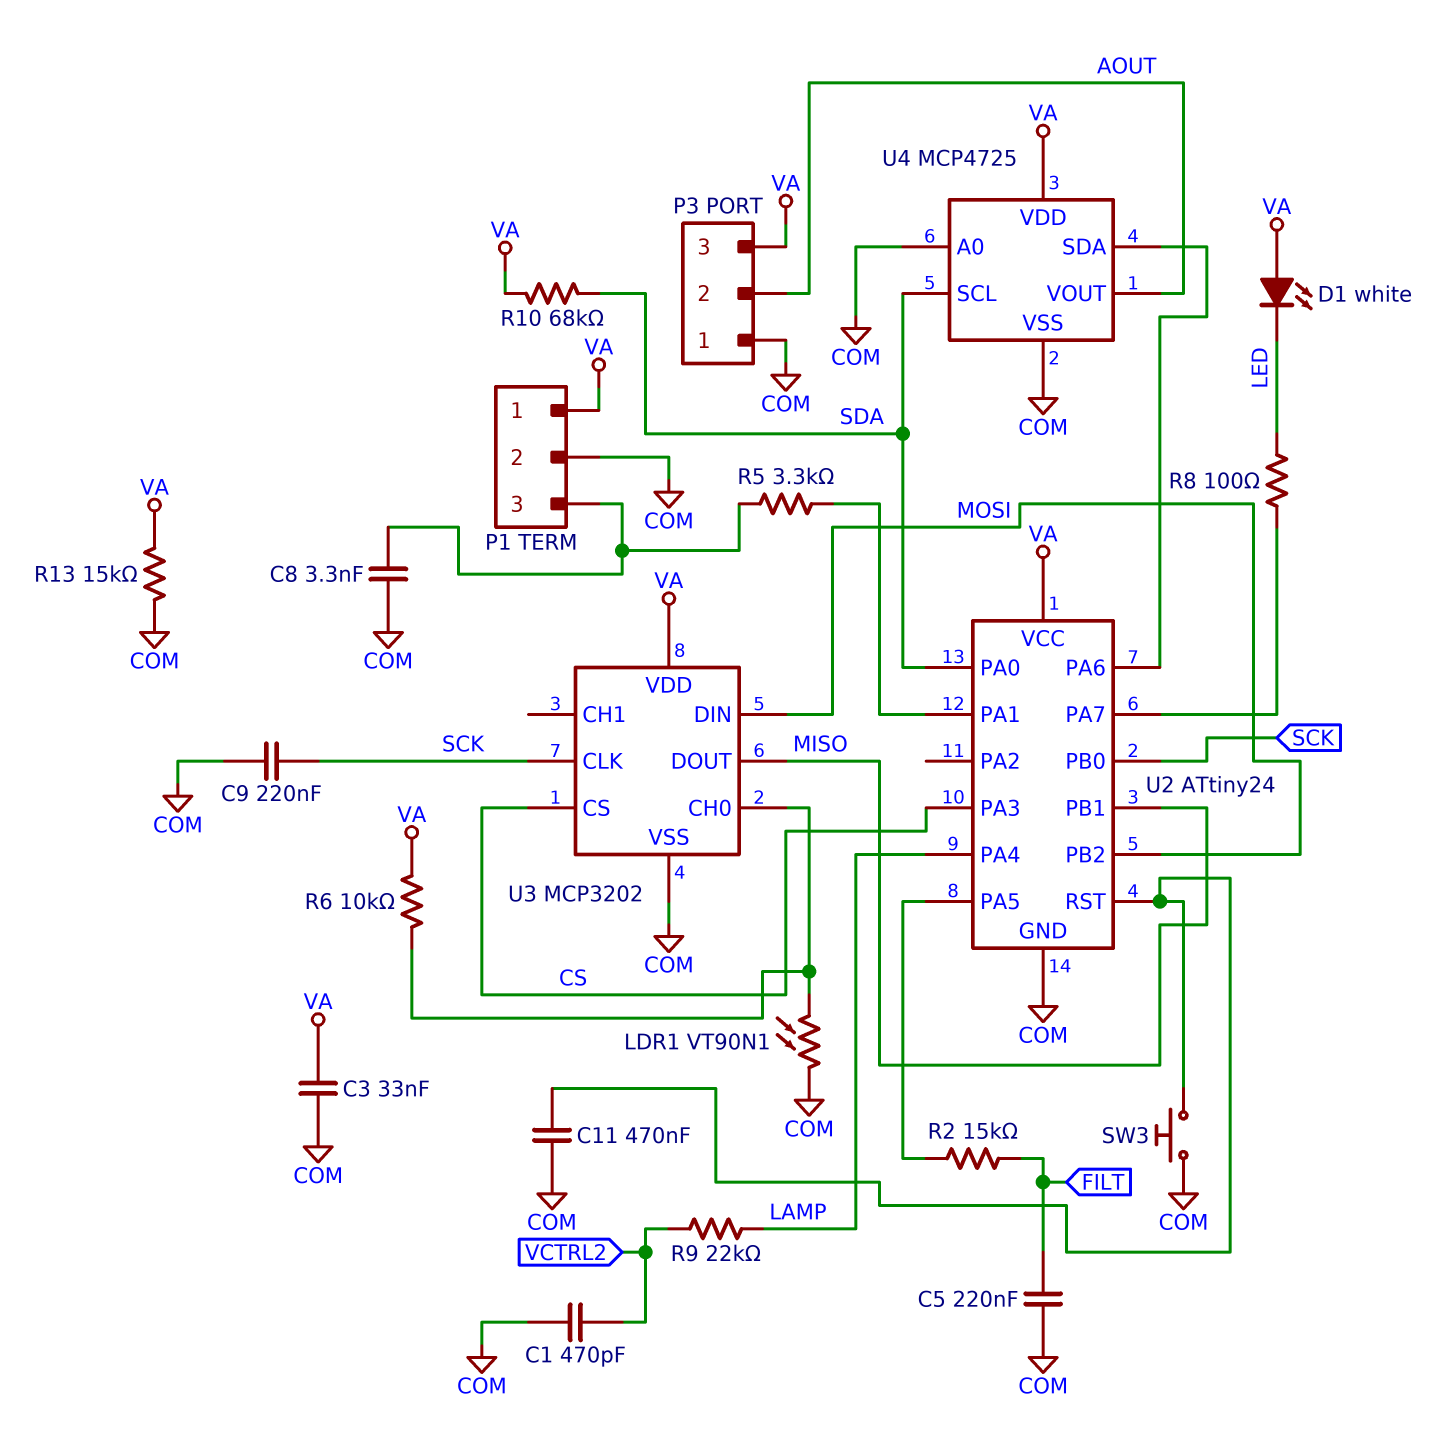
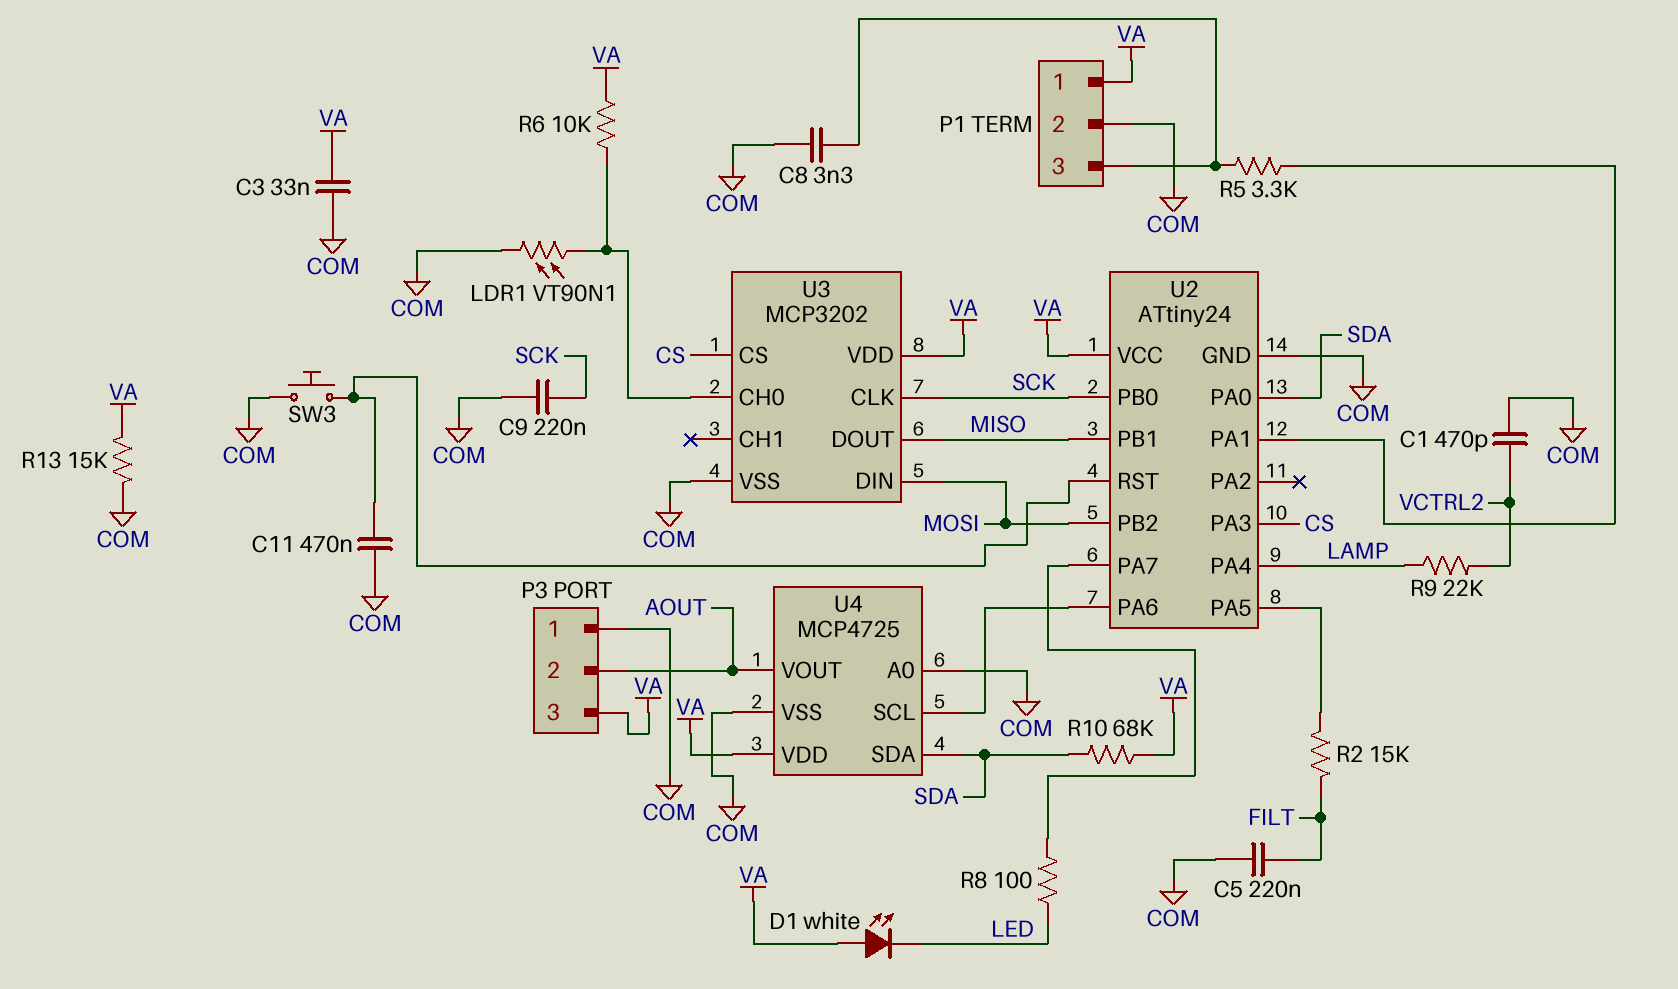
U4 pin SCL: SDA -> U2/PA6
U4 pin SDA: U2/PA6 -> SDA

